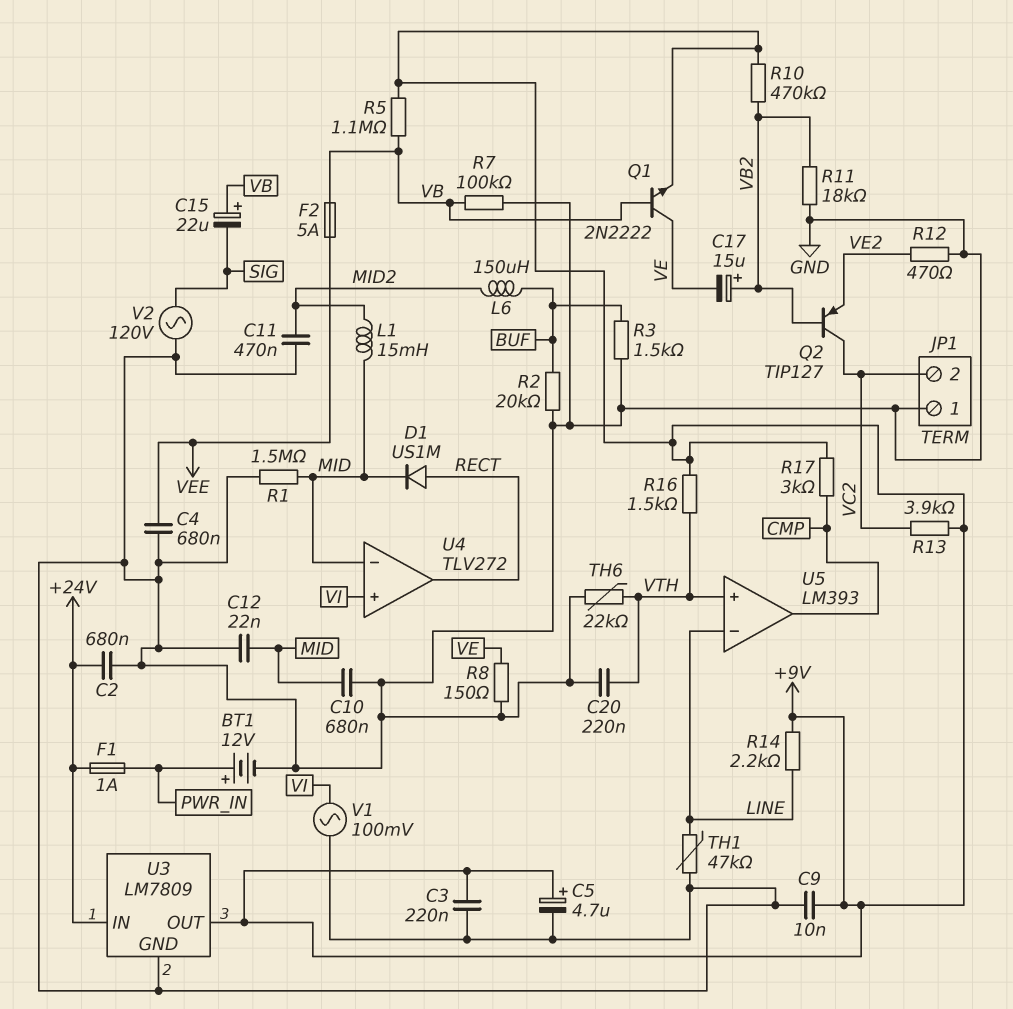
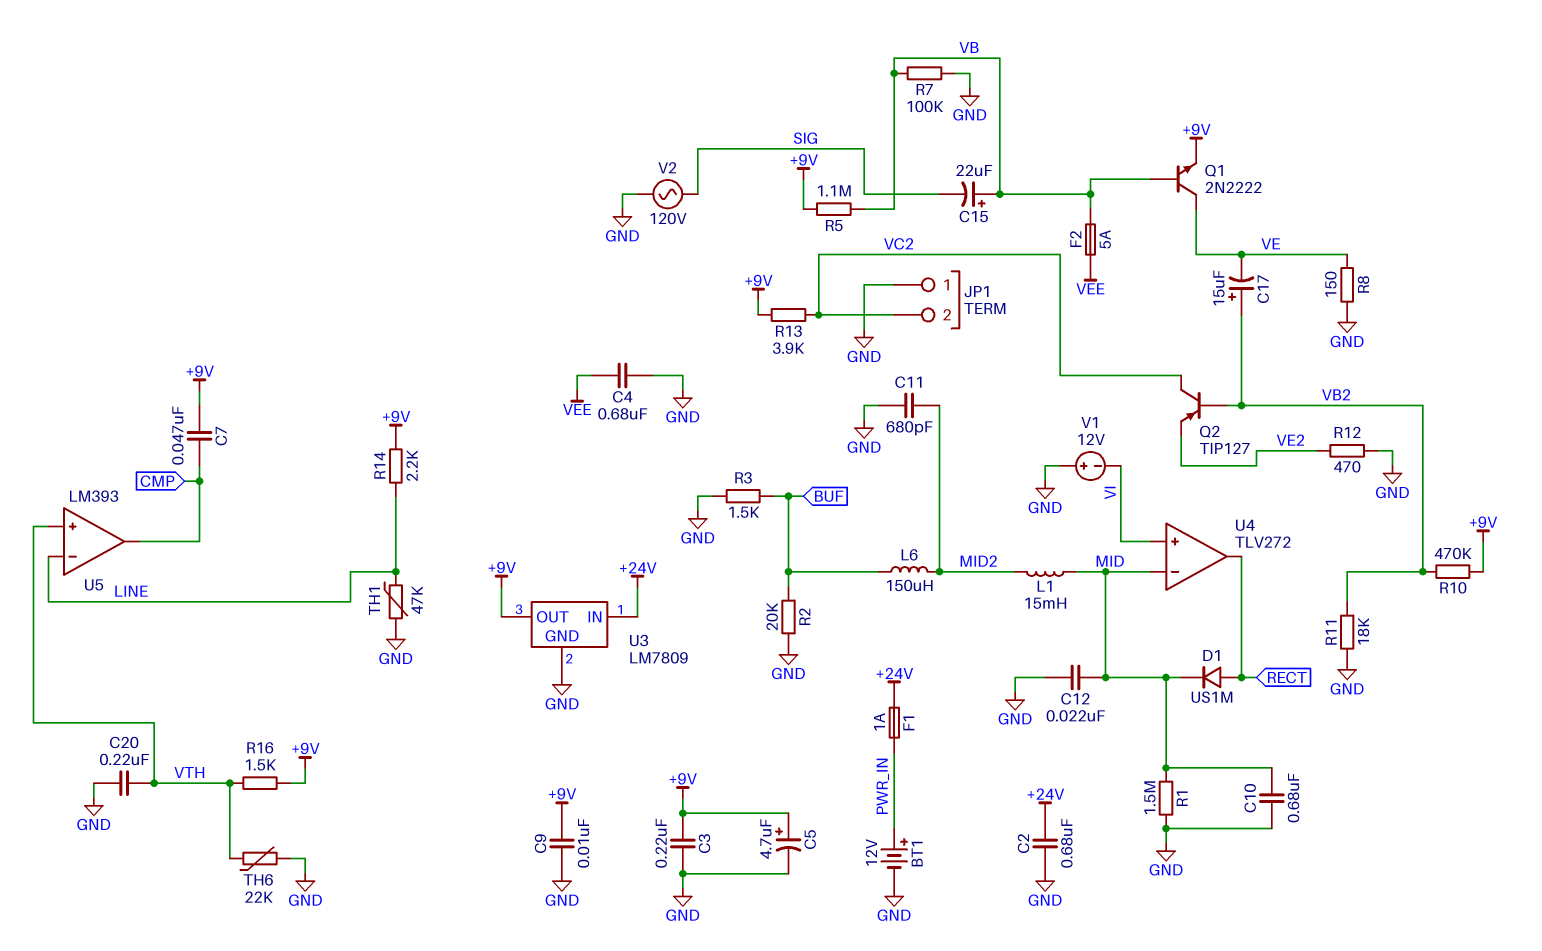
C7: none -> 47nF (+9V, CMP)
C11: 470nF (GND, MID2) -> 680pF (GND, MID2)
R17: 3k (+9V, CMP) -> none
V1: AC 100mV (GND, VI) -> 12V (plus GND, minus VI)

